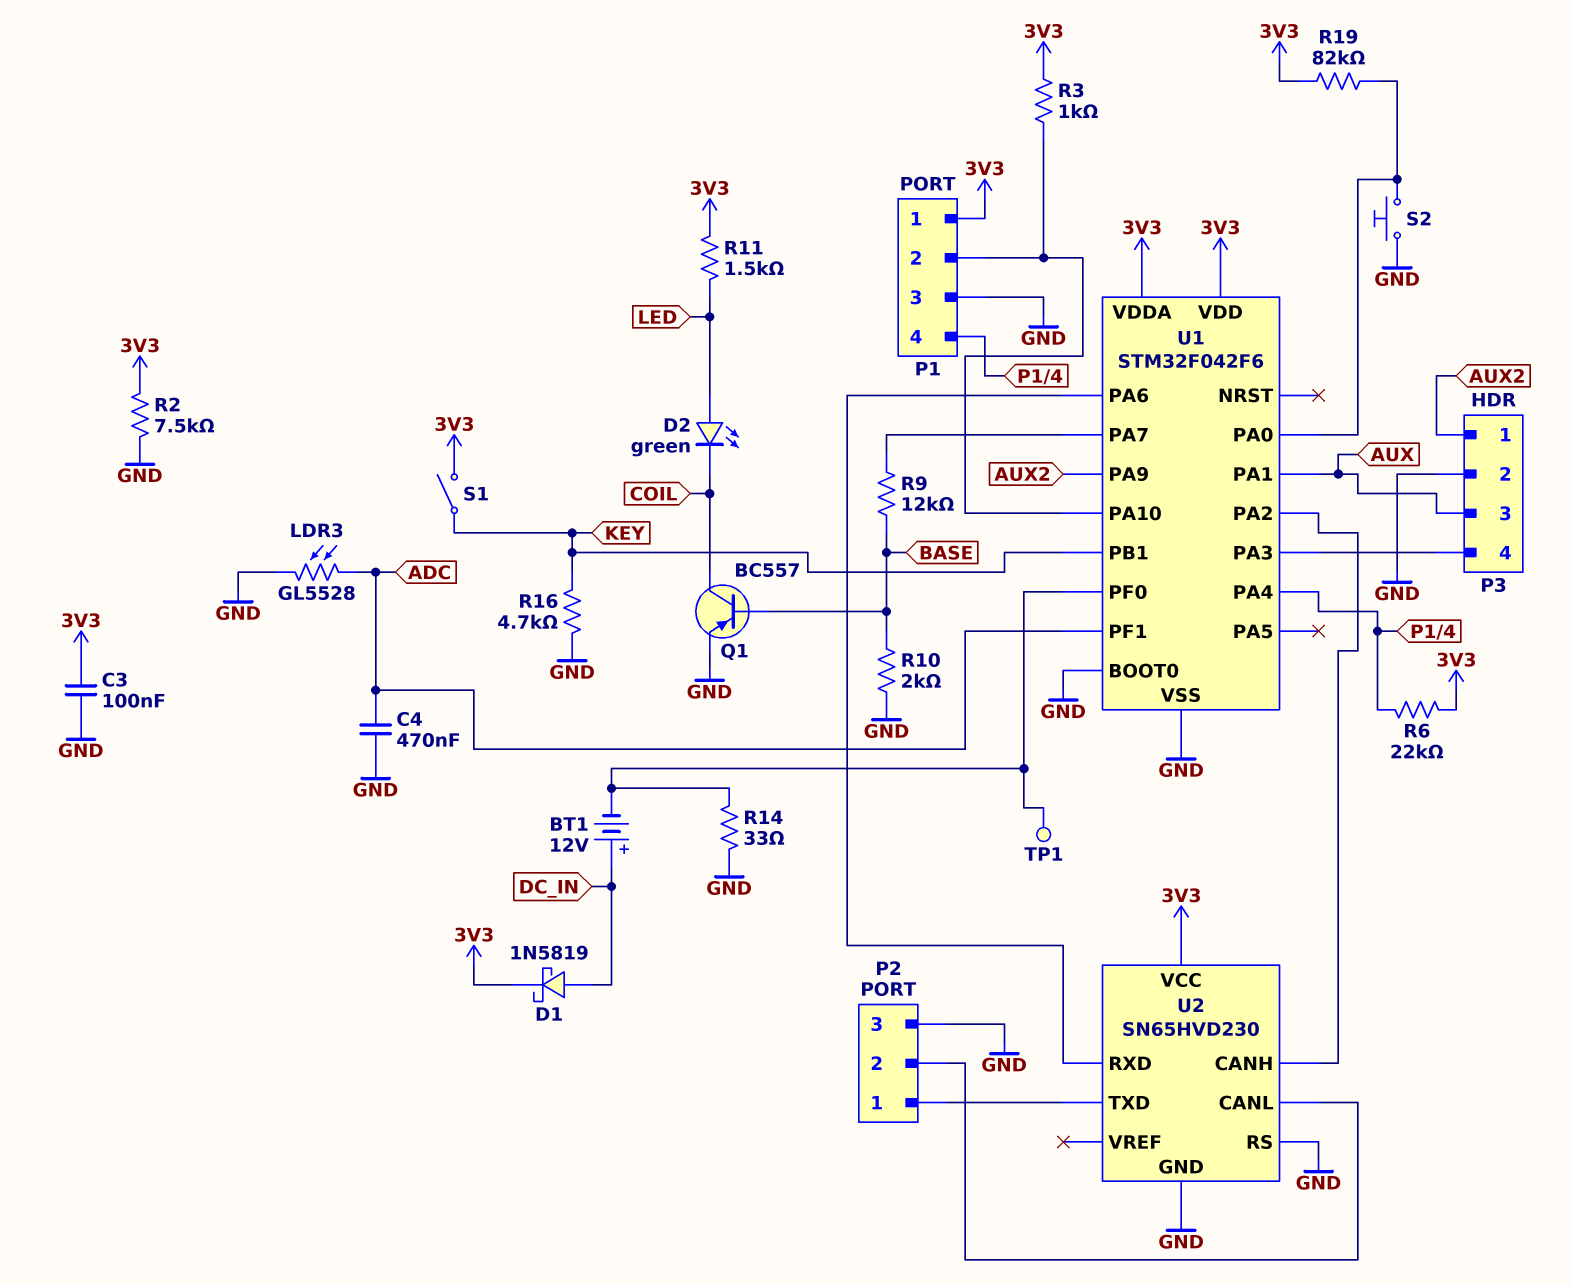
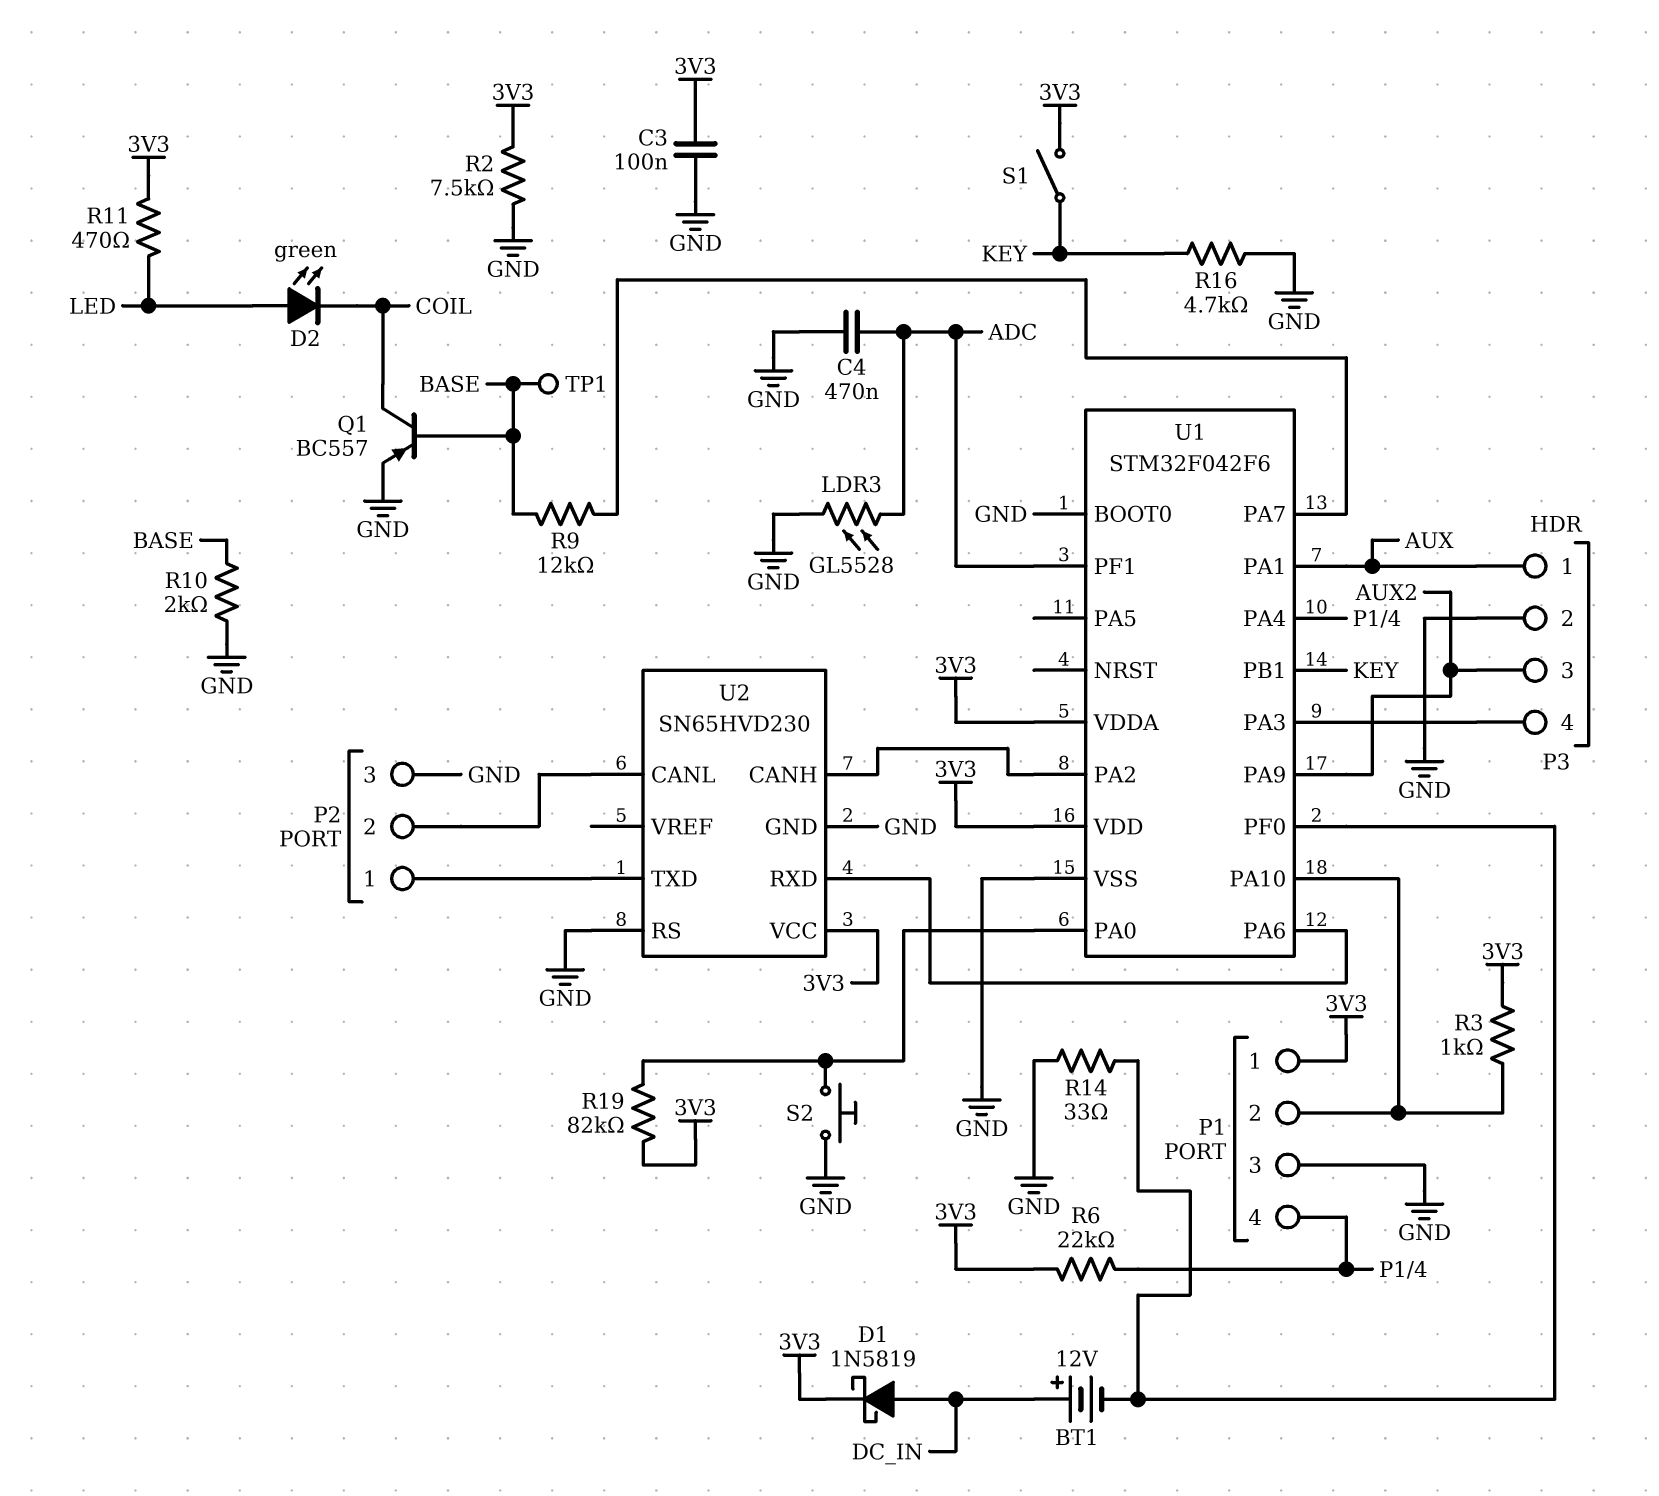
P3 pin 1: AUX2 -> AUX
P3 pin 3: AUX -> AUX2
R11: 1.5k (3V3, LED) -> 470 (3V3, LED)
TP1: test point (U1/PF0) -> test point (BASE)

